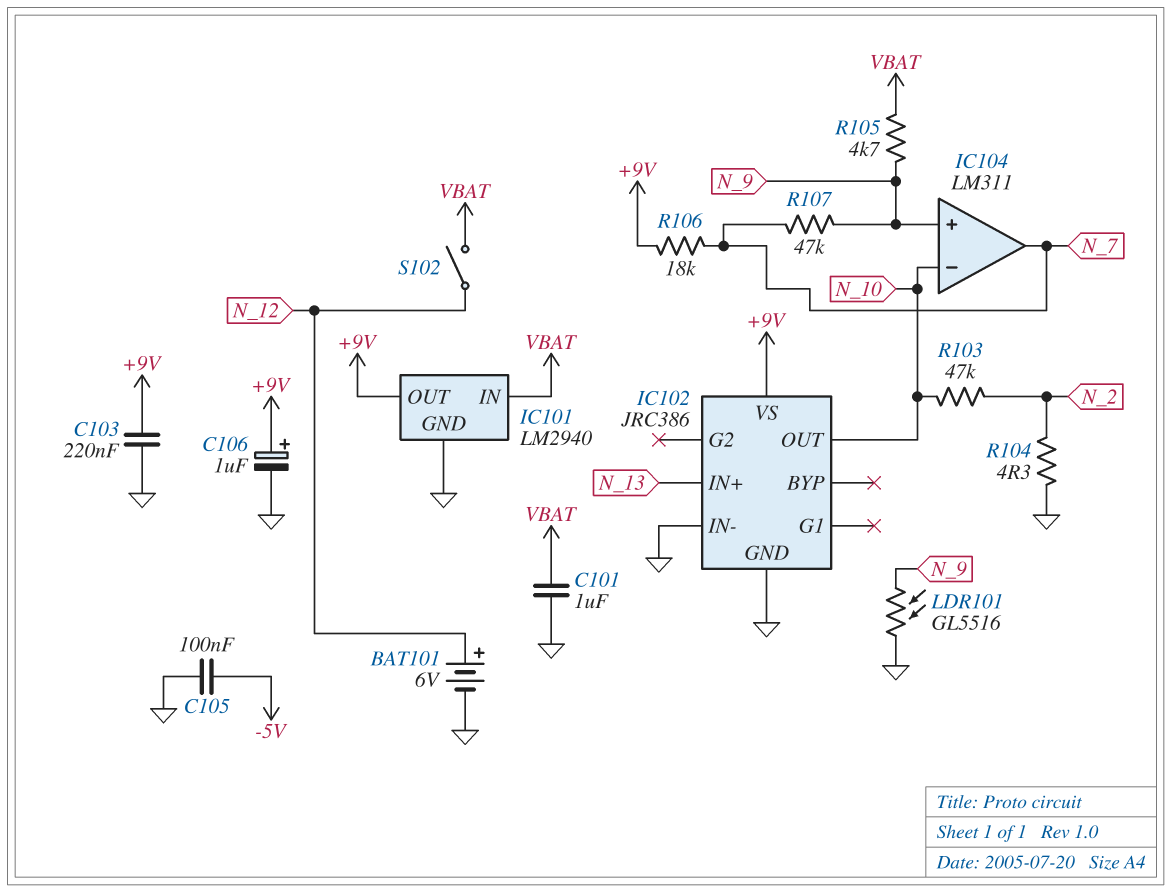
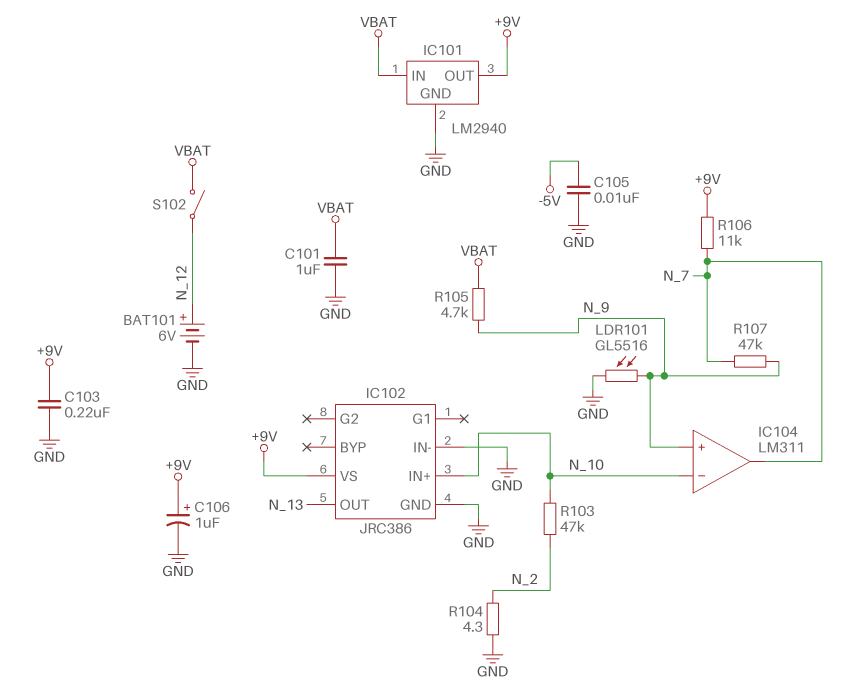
C105: 100nF (-5V, GND) -> 10nF (-5V, GND)
IC102 pin IN+: N_13 -> N_10
IC102 pin OUT: N_10 -> N_13
R106: 18k (+9V, N_7) -> 11k (+9V, N_7)

